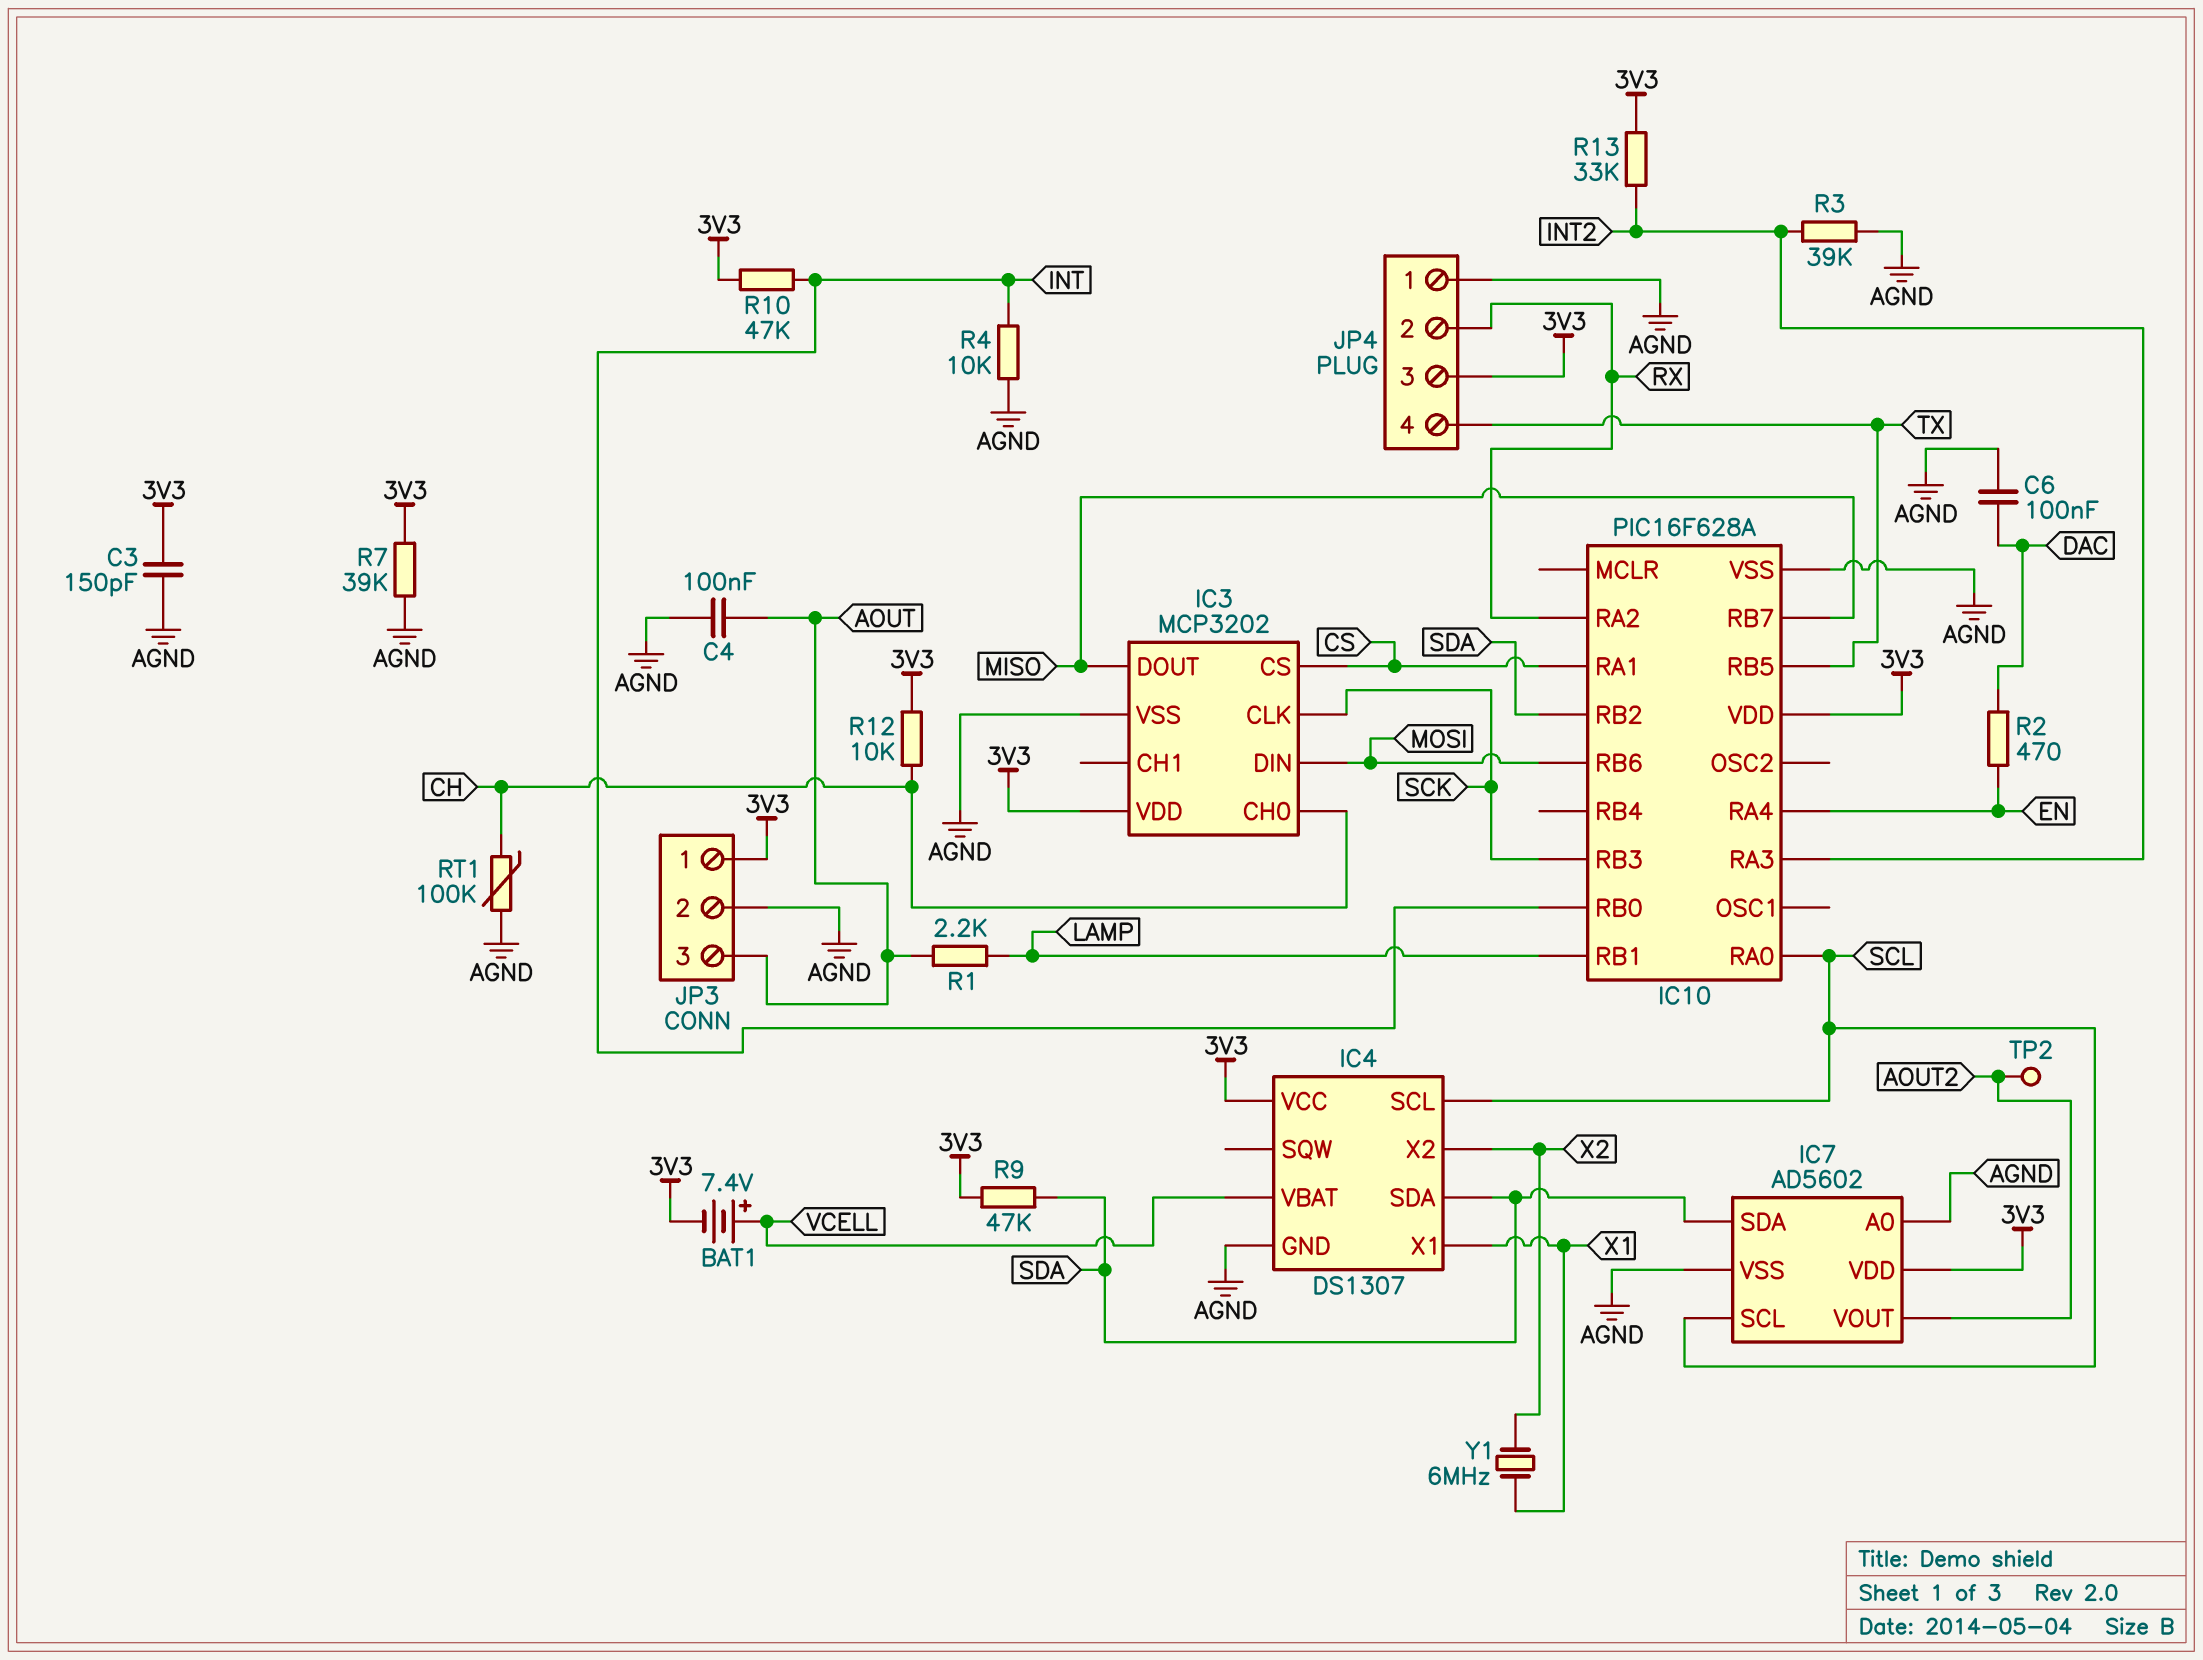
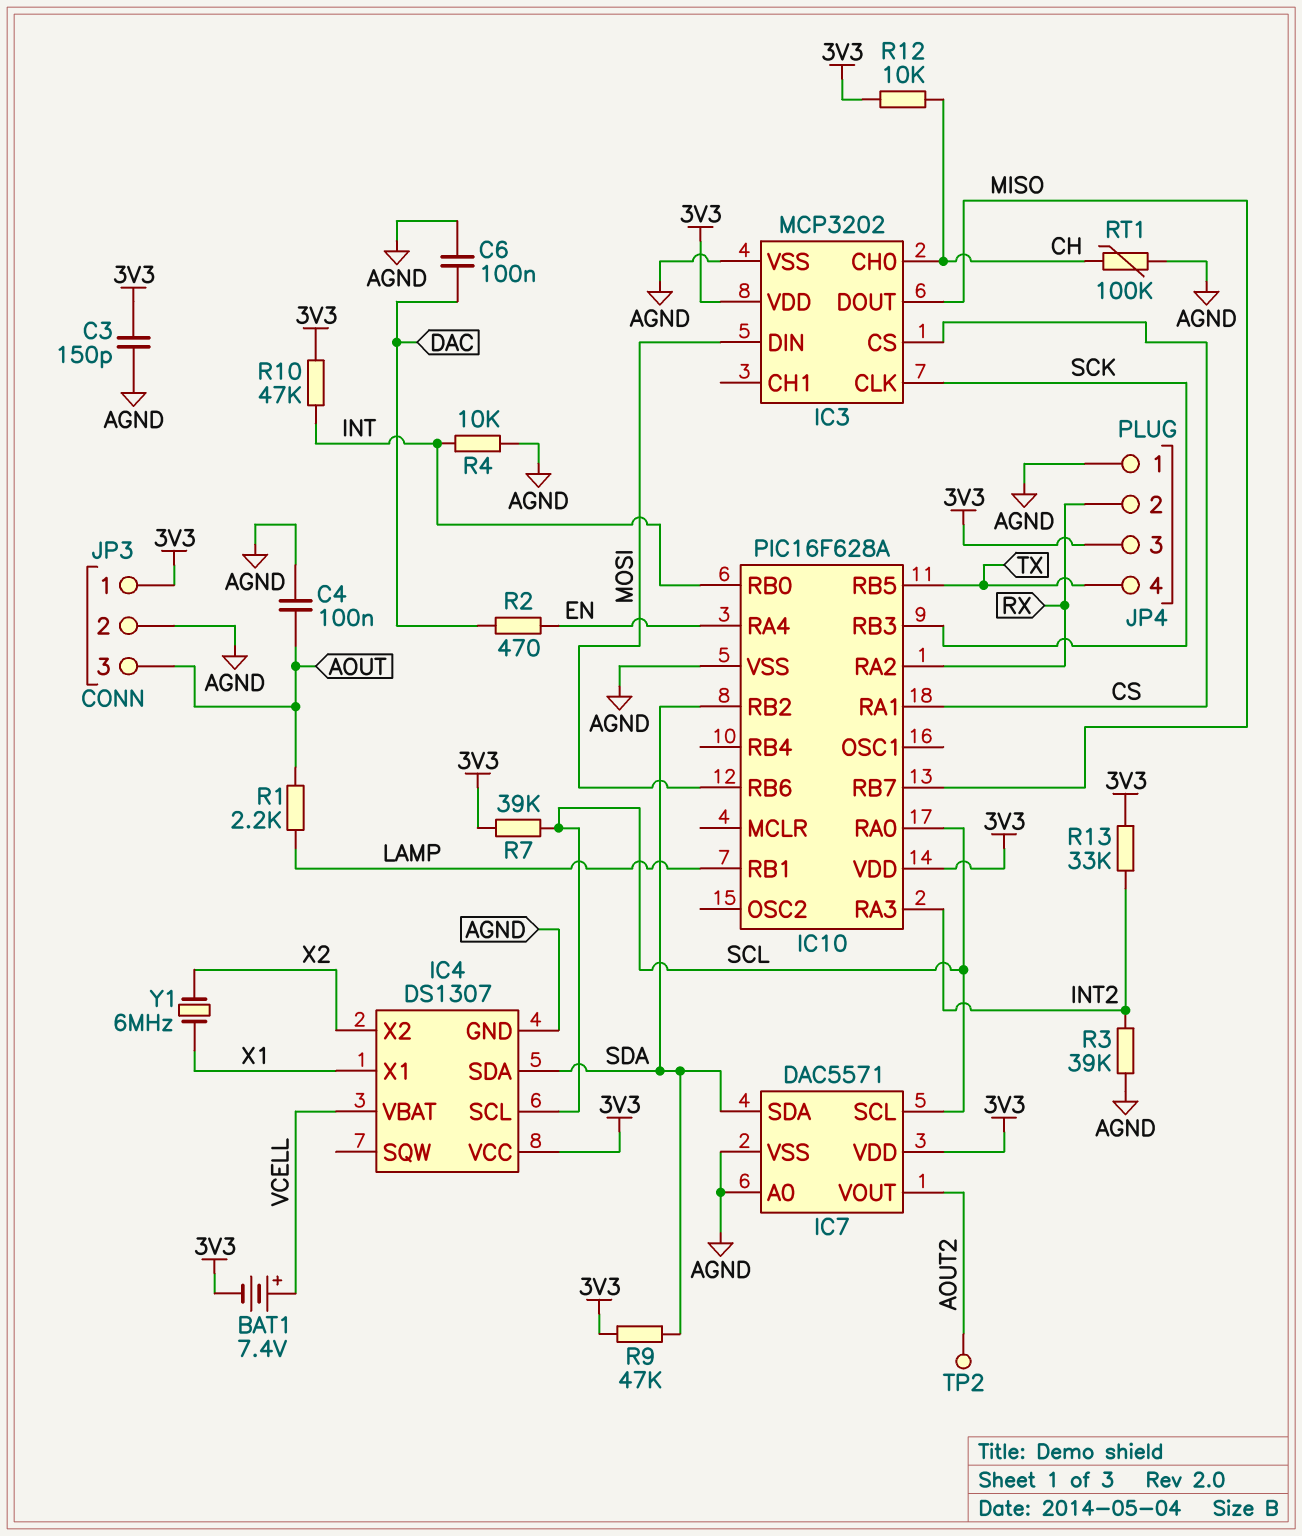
IC7: AD5602 -> DAC5571
R7: 39k (3V3, AGND) -> 39k (3V3, SCL)

